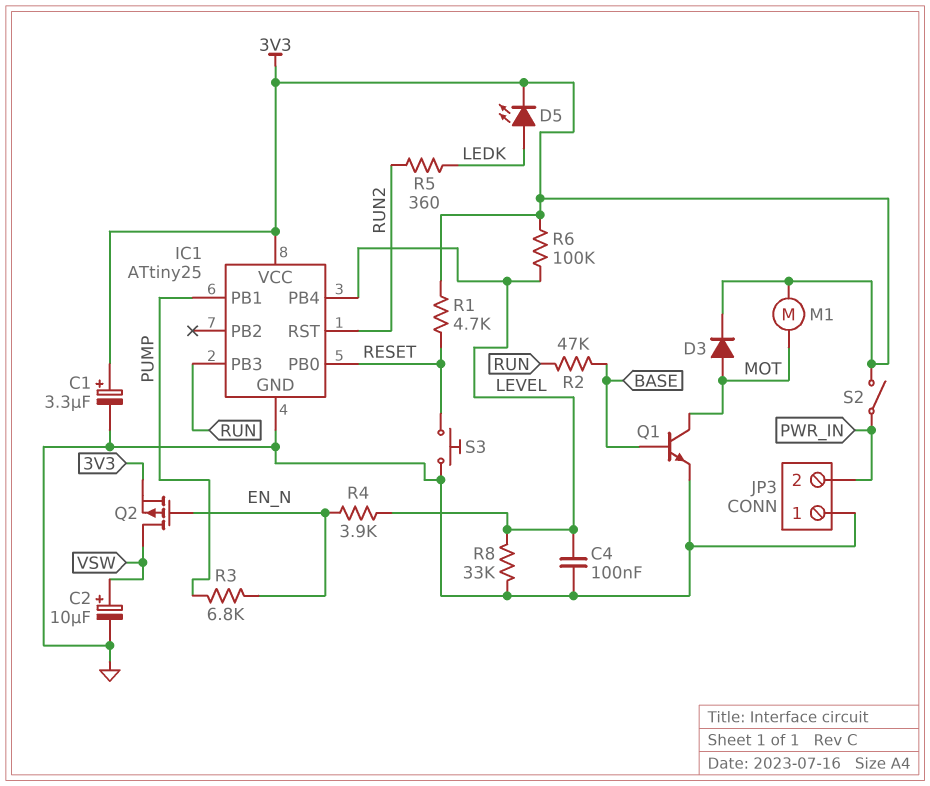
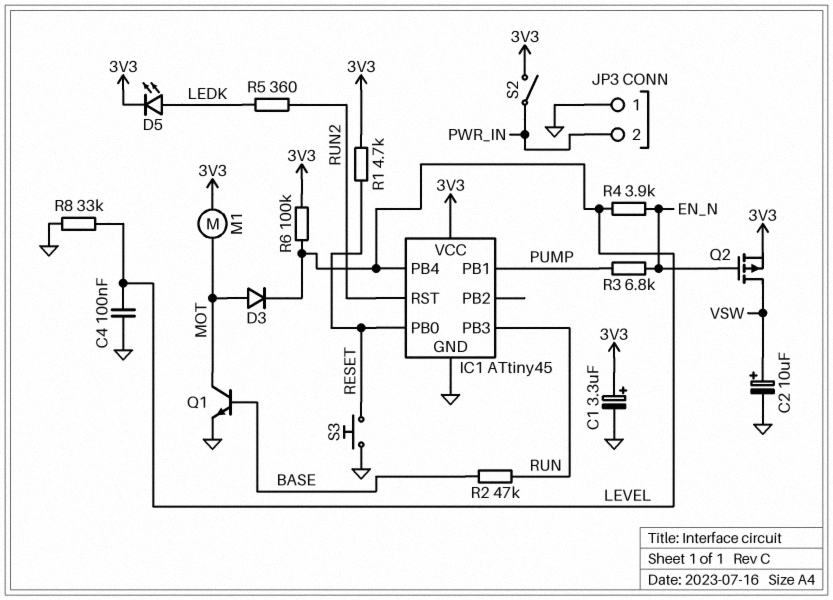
D3: diode (A MOT, K 3V3) -> diode (A MOT, K LEVEL)
IC1: ATtiny25 -> ATtiny45

